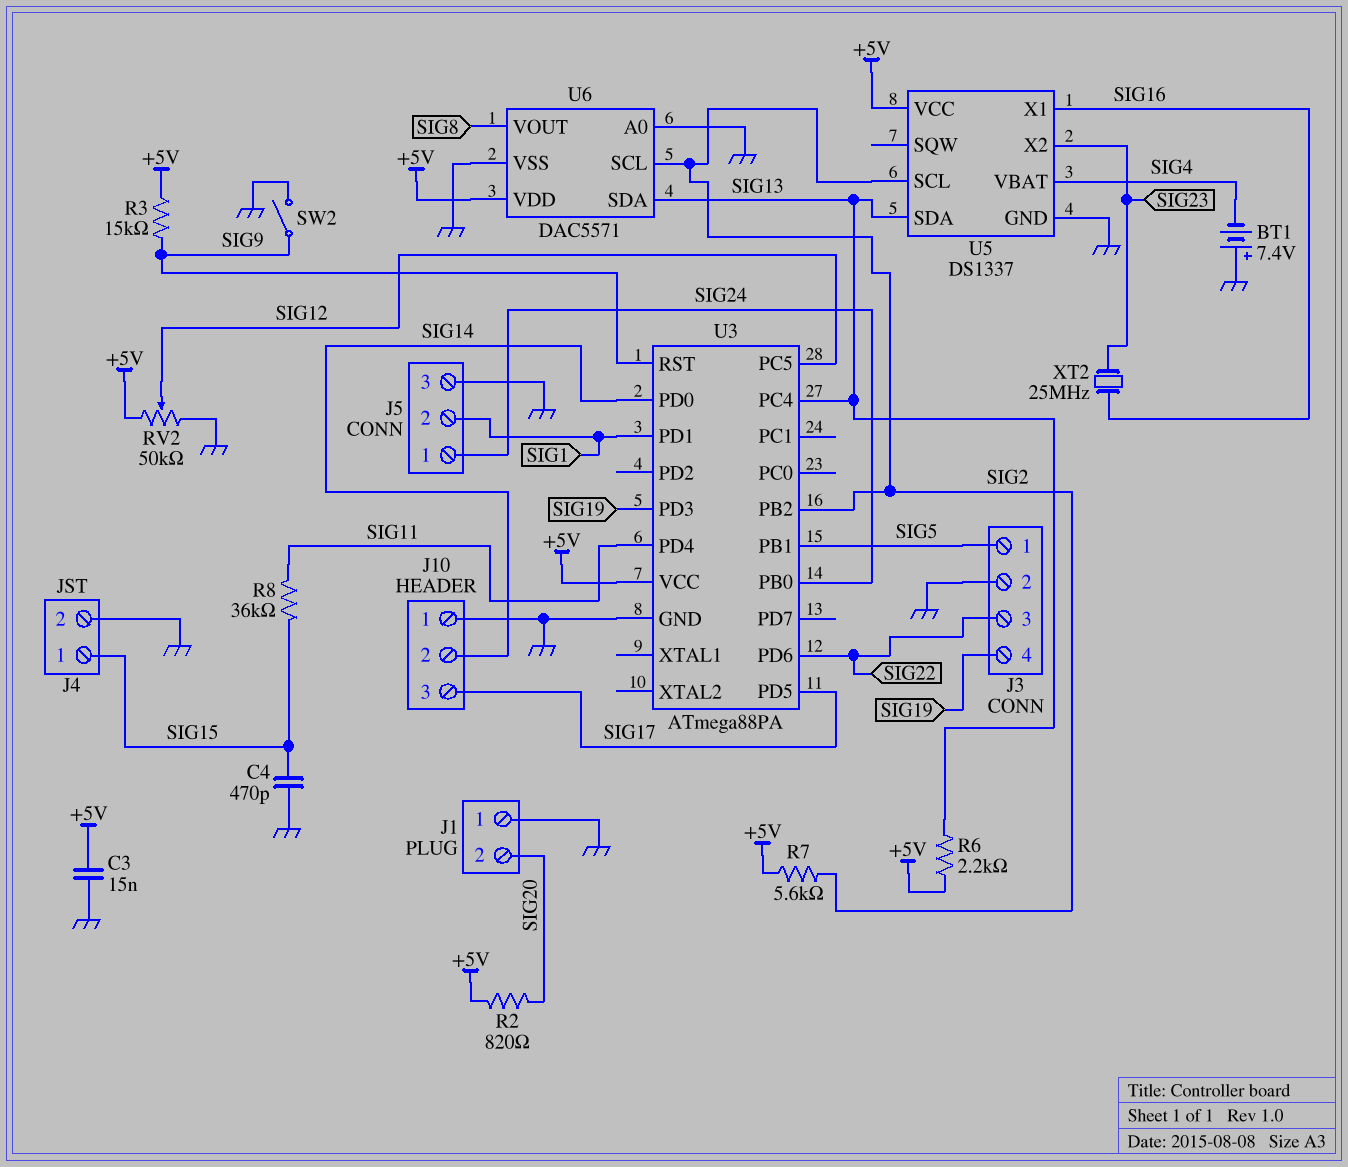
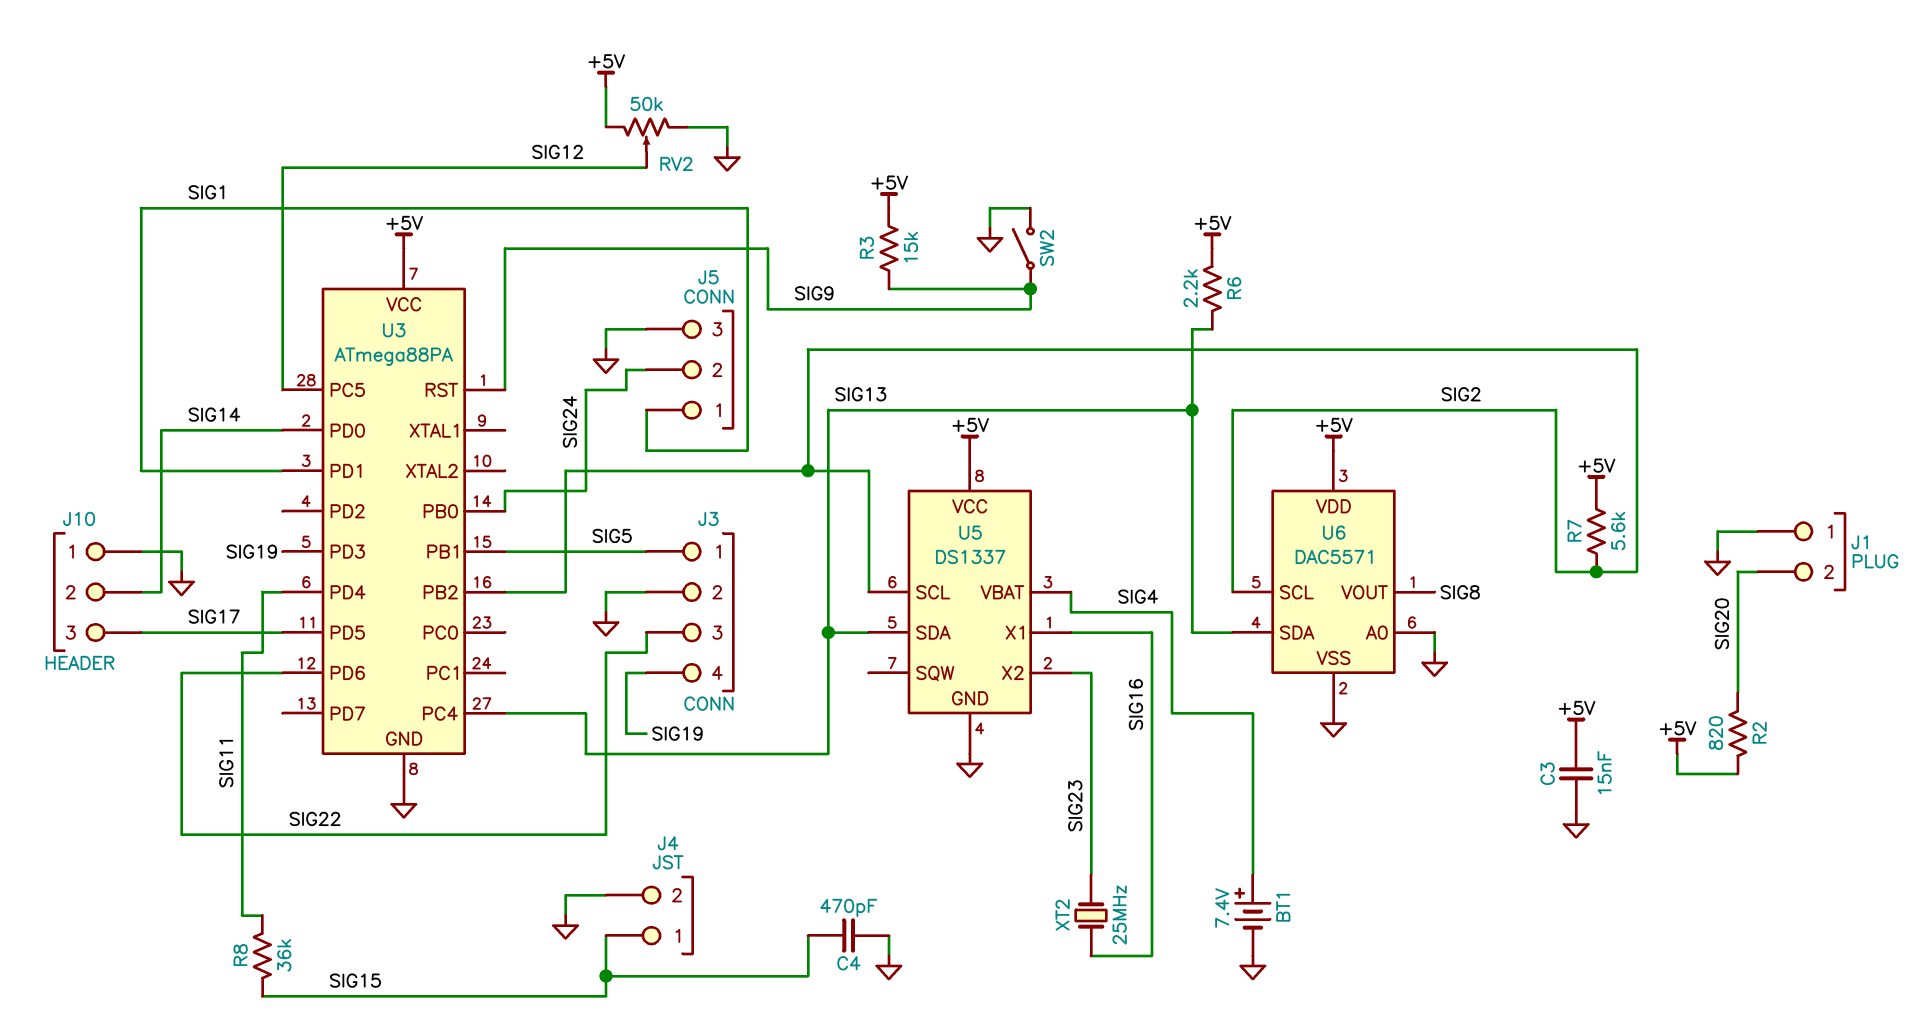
BT1: 7.4V (plus GND, minus SIG4) -> 7.4V (plus SIG4, minus GND)
J5 pin 1: SIG24 -> SIG1
J5 pin 2: SIG1 -> SIG24

